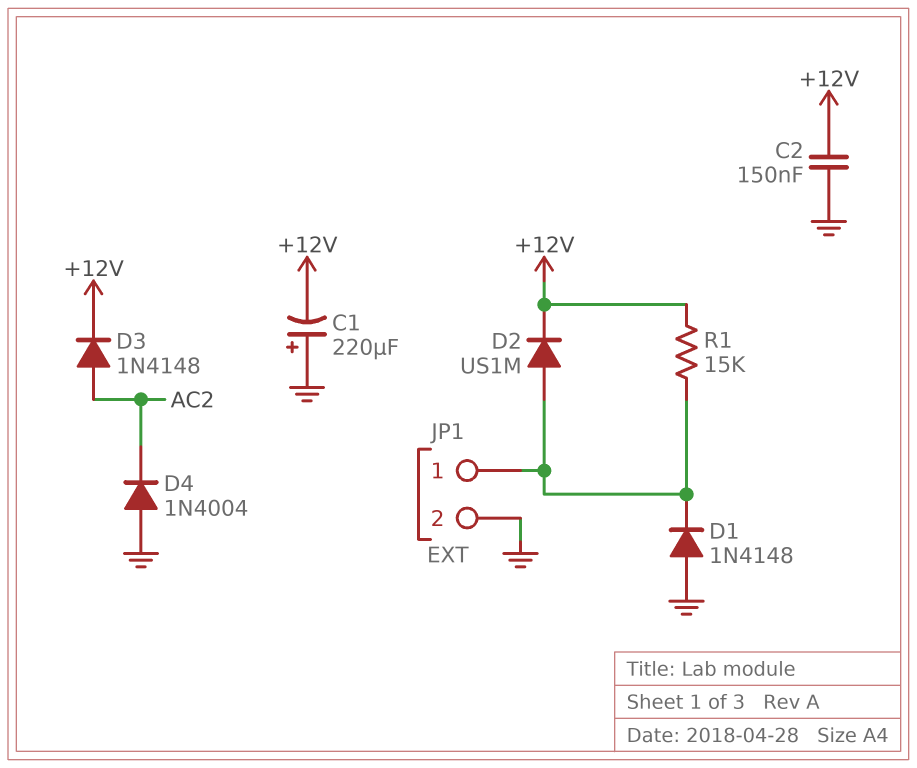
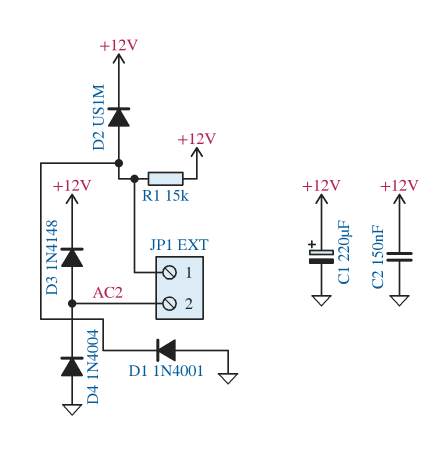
C1: 220uF (plus GND, minus +12V) -> 220uF (plus +12V, minus GND)
D1: diode 1N4148 (A GND, K JP1/1) -> diode 1N4001 (A GND, K JP1/1)
JP1 pin 2: GND -> AC2

